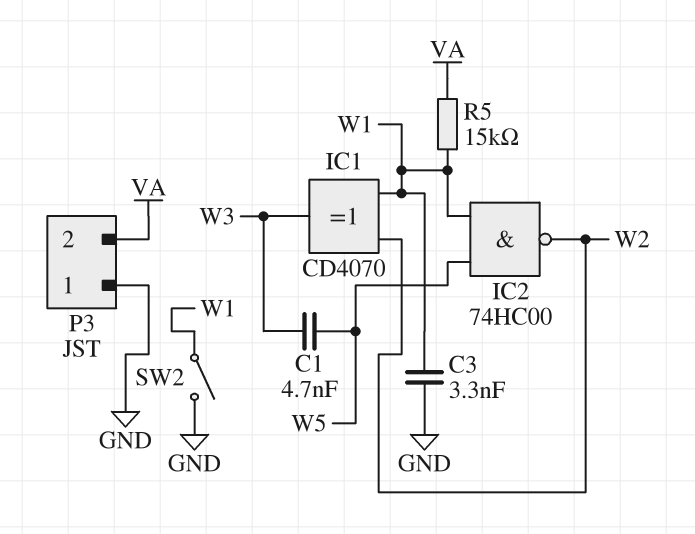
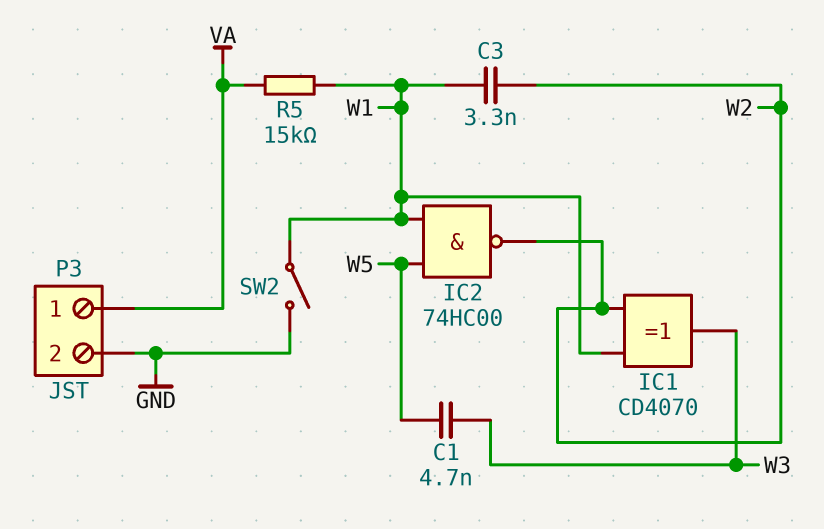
C3: 3.3nF (GND, W1) -> 3.3nF (W1, W2)
P3 pin 1: GND -> VA
P3 pin 2: VA -> GND

